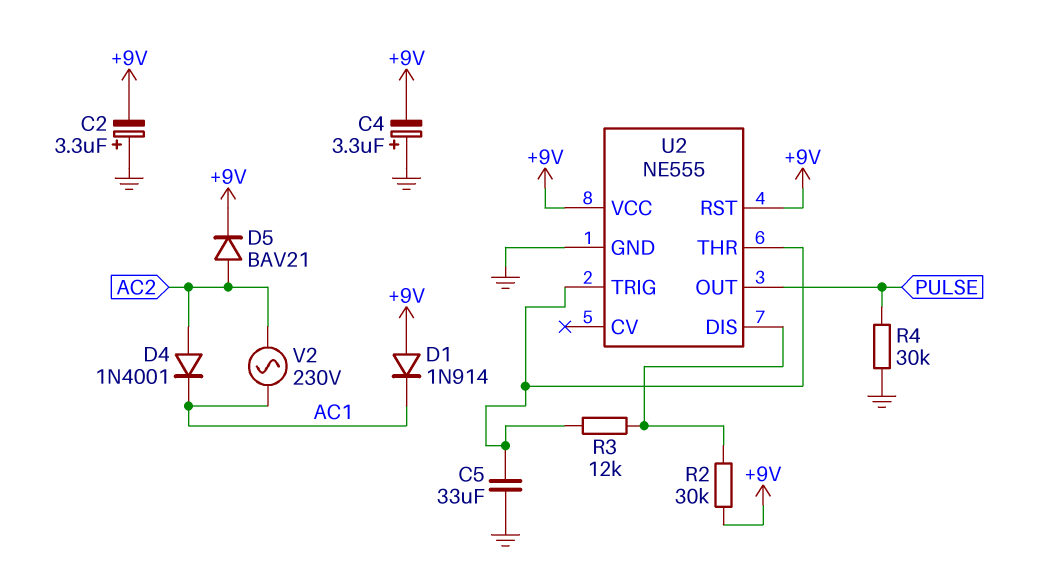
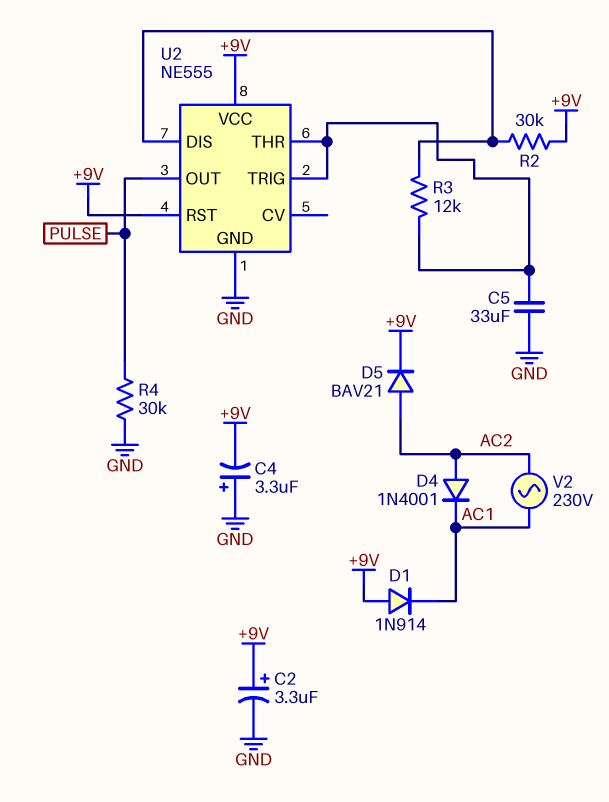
C2: 3.3uF (plus GND, minus +9V) -> 3.3uF (plus +9V, minus GND)

